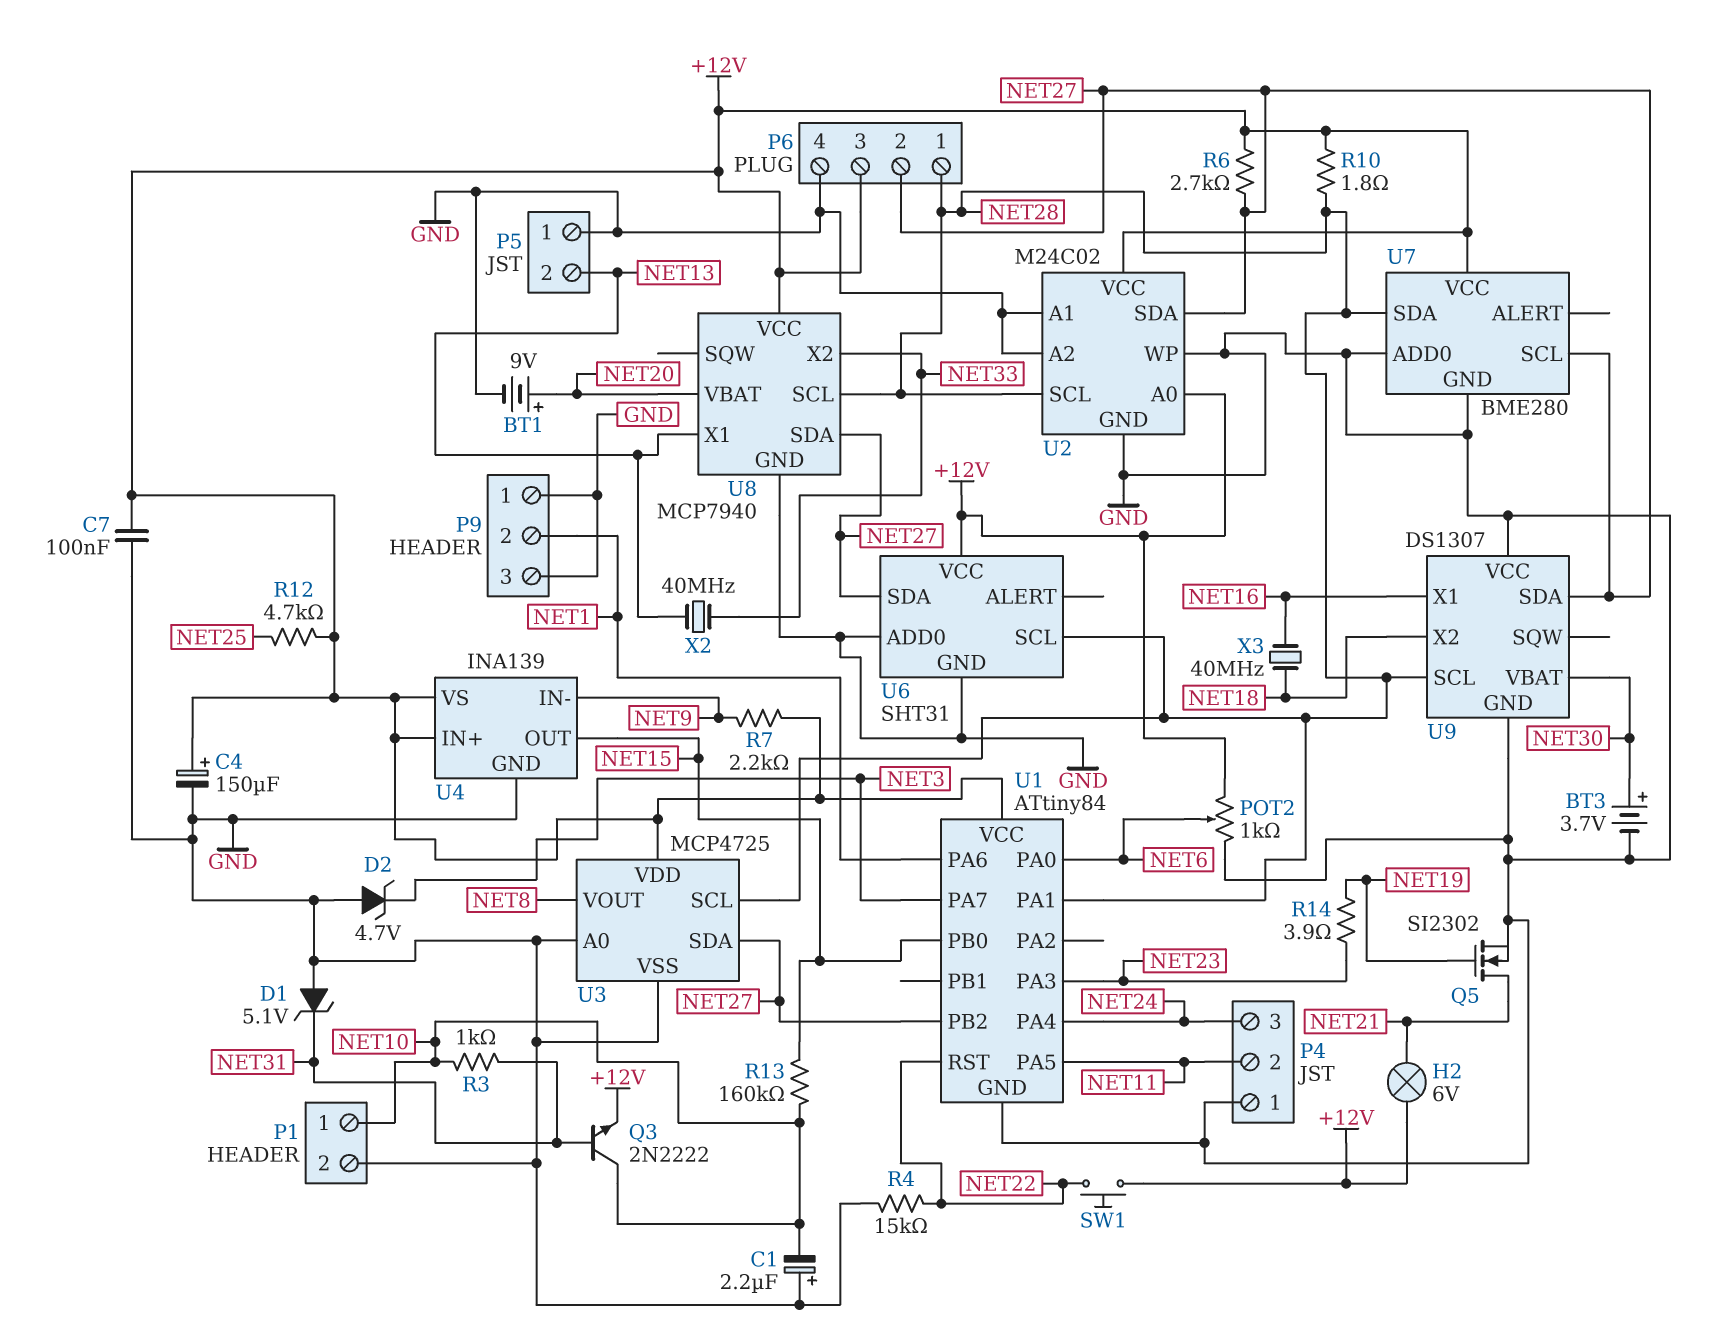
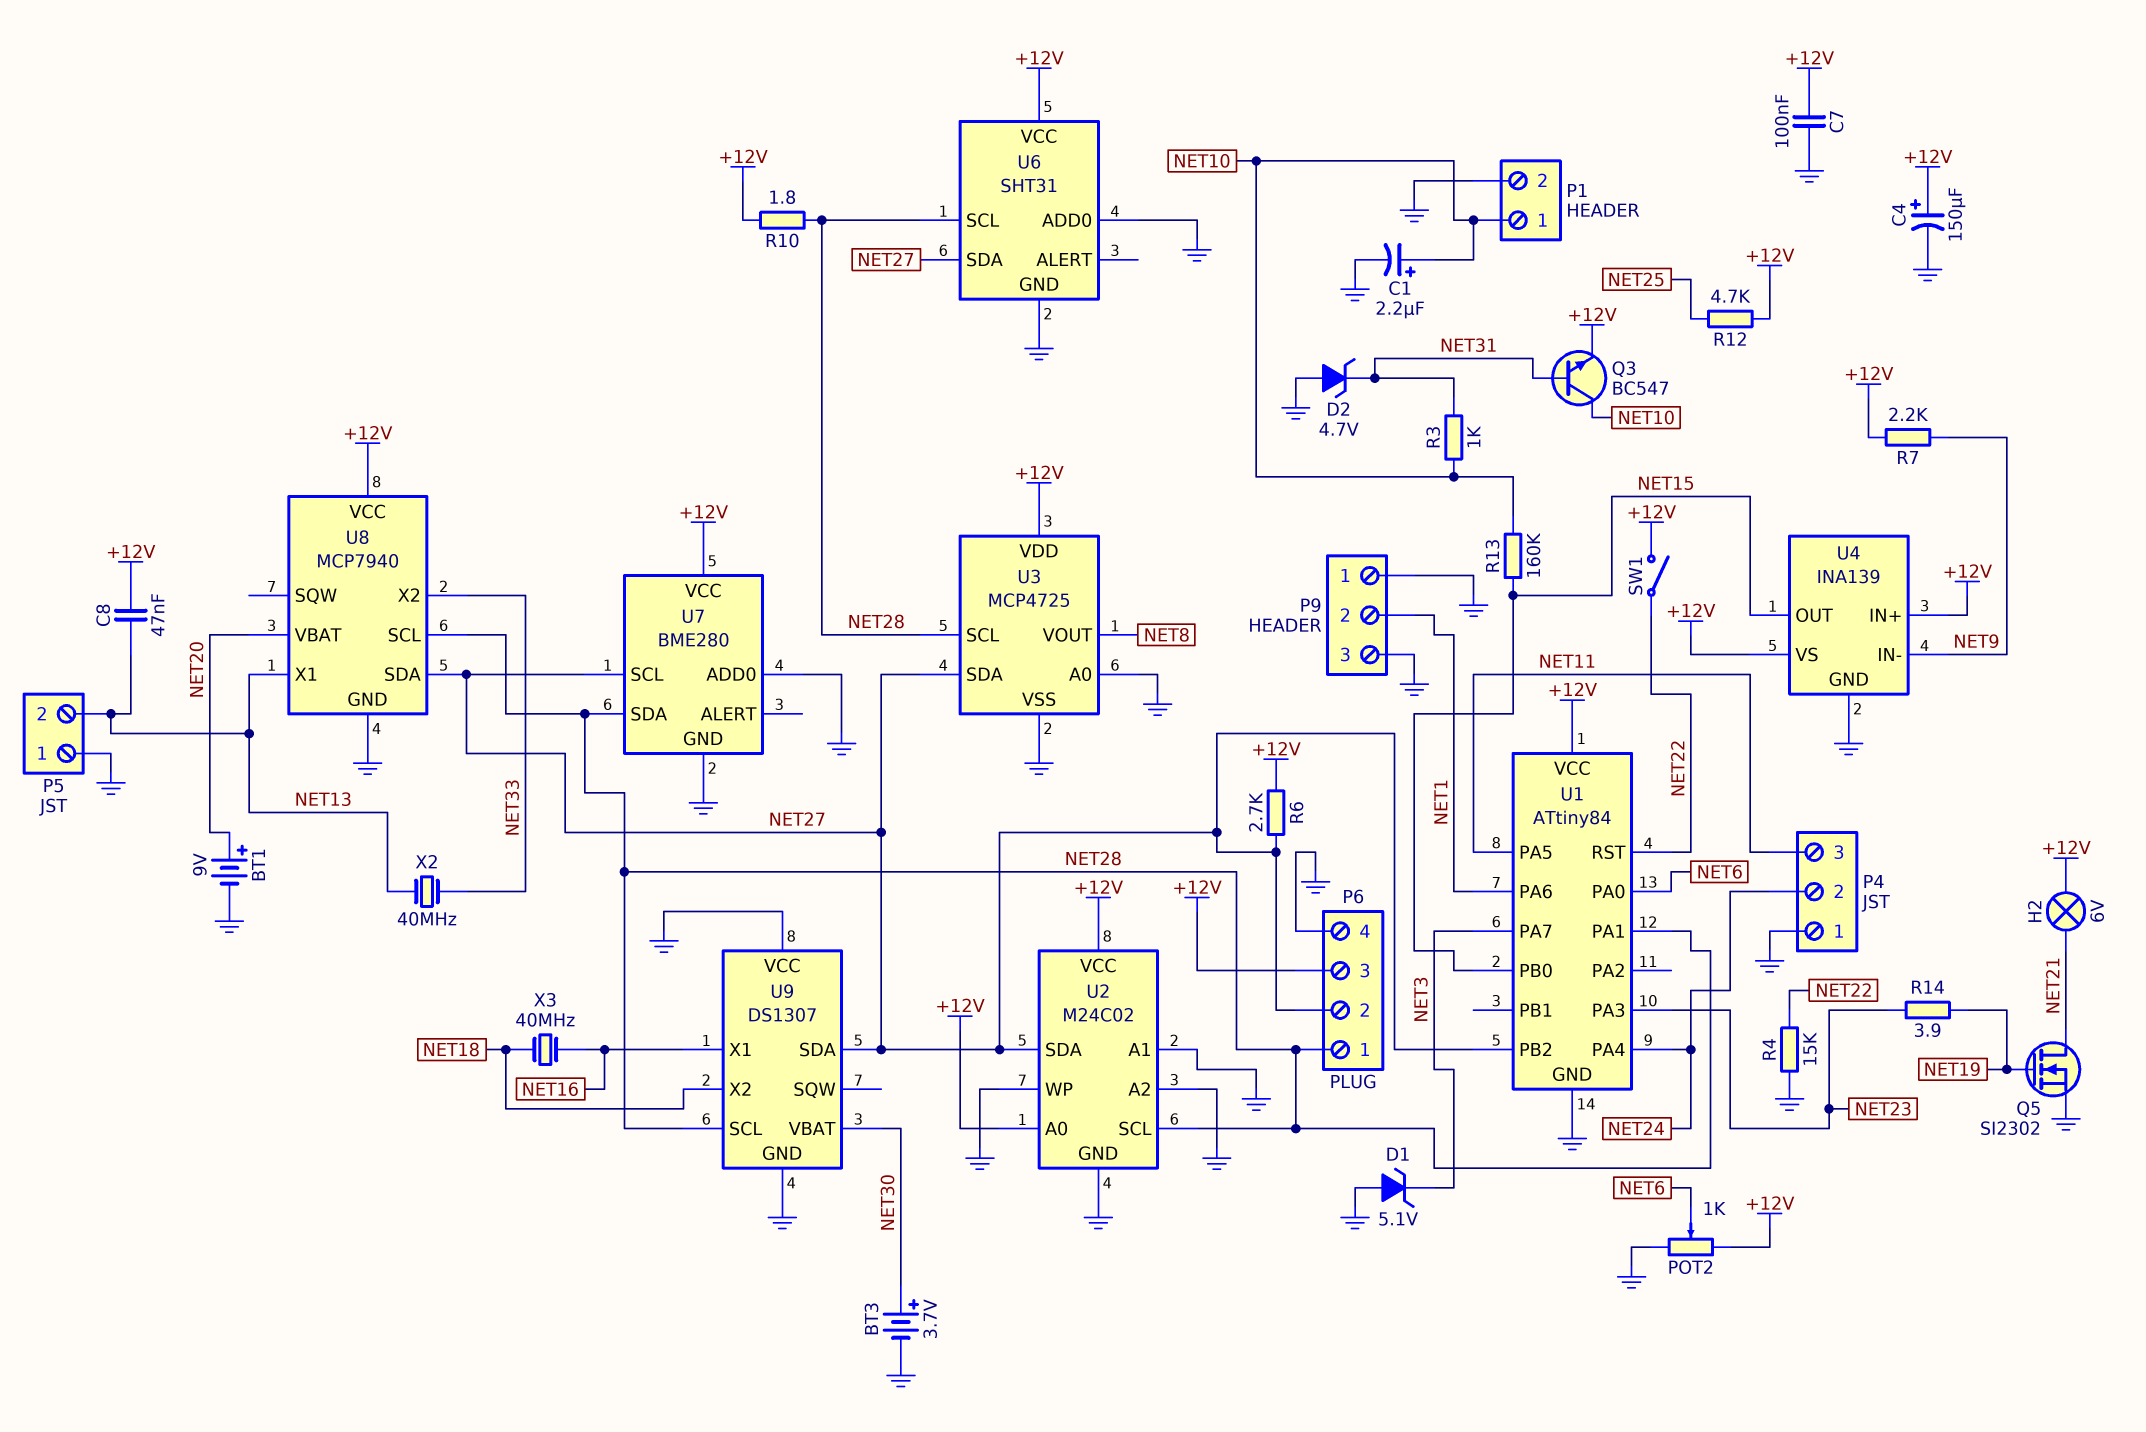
C1: 2.2uF (plus GND, minus NET10) -> 2.2uF (plus NET10, minus GND)
C8: none -> 47nF (+12V, NET13)
D1: zener 5.1V (A GND, K NET31) -> zener 5.1V (A GND, K NET3)
D2: zener 4.7V (A GND, K NET3) -> zener 4.7V (A GND, K NET31)
P4 pin 2: NET11 -> NET24
P4 pin 3: NET24 -> NET11
Q3: NPN 2N2222 (B NET31, C NET10, E +12V) -> NPN BC547 (B NET31, C NET10, E +12V)
SW1: button (+12V, NET22) -> switch (+12V, NET22)

